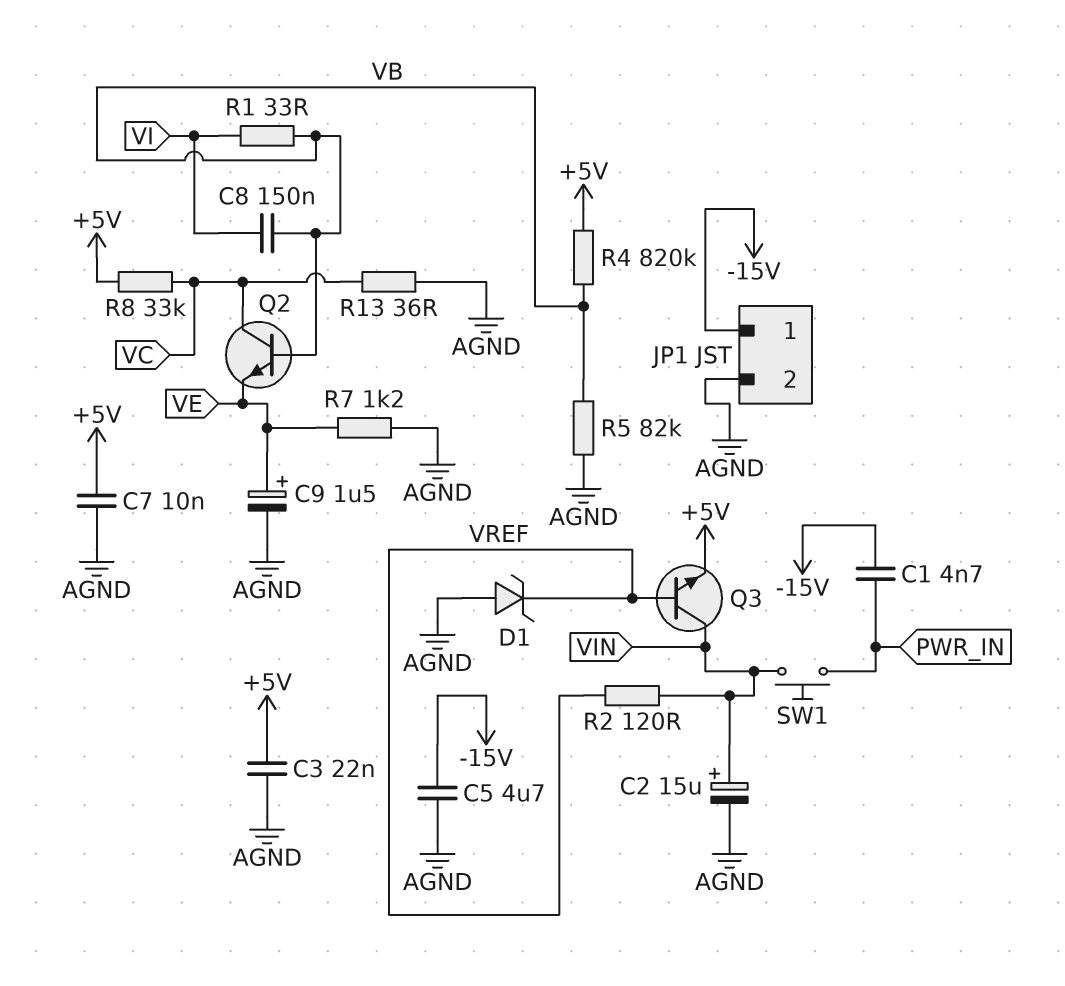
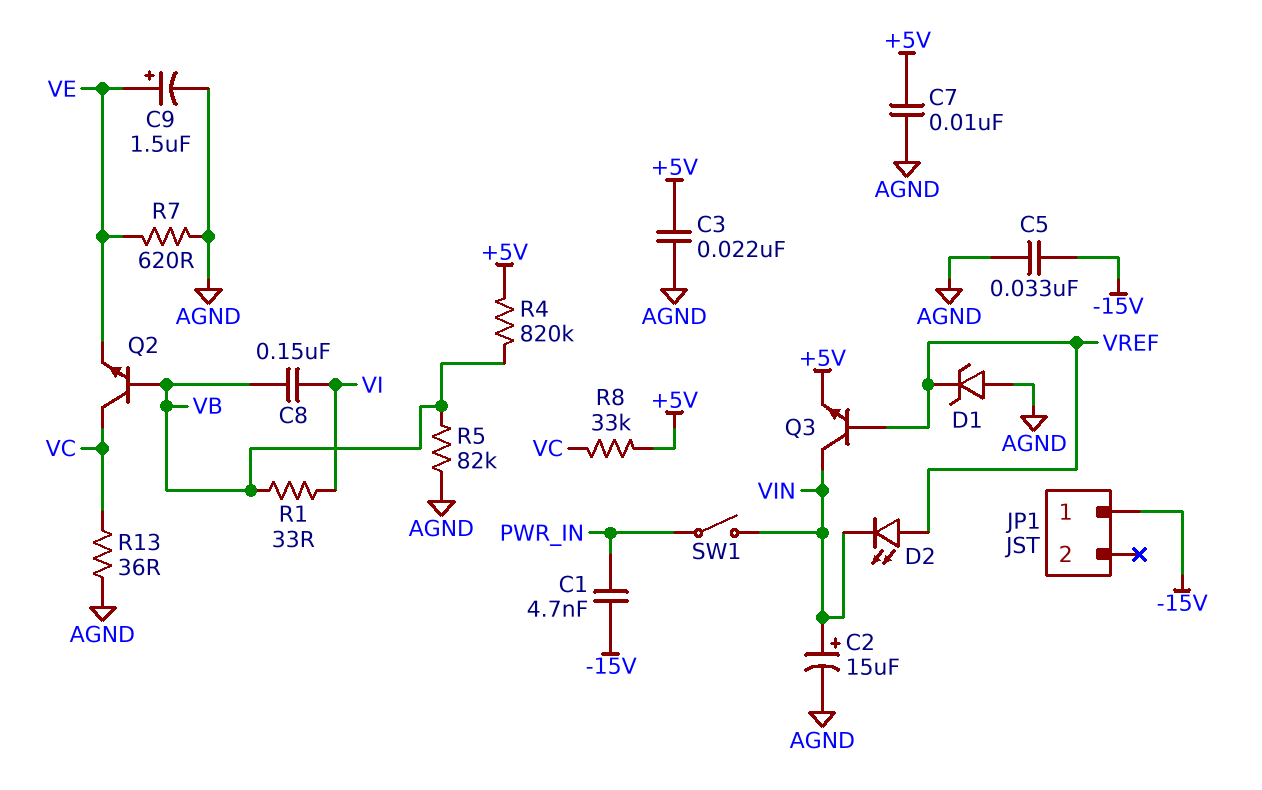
C5: 4.7uF (-15V, AGND) -> 33nF (-15V, AGND)
D2: none -> LED (A VREF, K VIN)
JP1 pin 2: AGND -> none
R2: 120 (VIN, VREF) -> none
R7: 1.2k (AGND, VE) -> 620 (AGND, VE)
SW1: button (PWR_IN, VIN) -> switch (PWR_IN, VIN)

